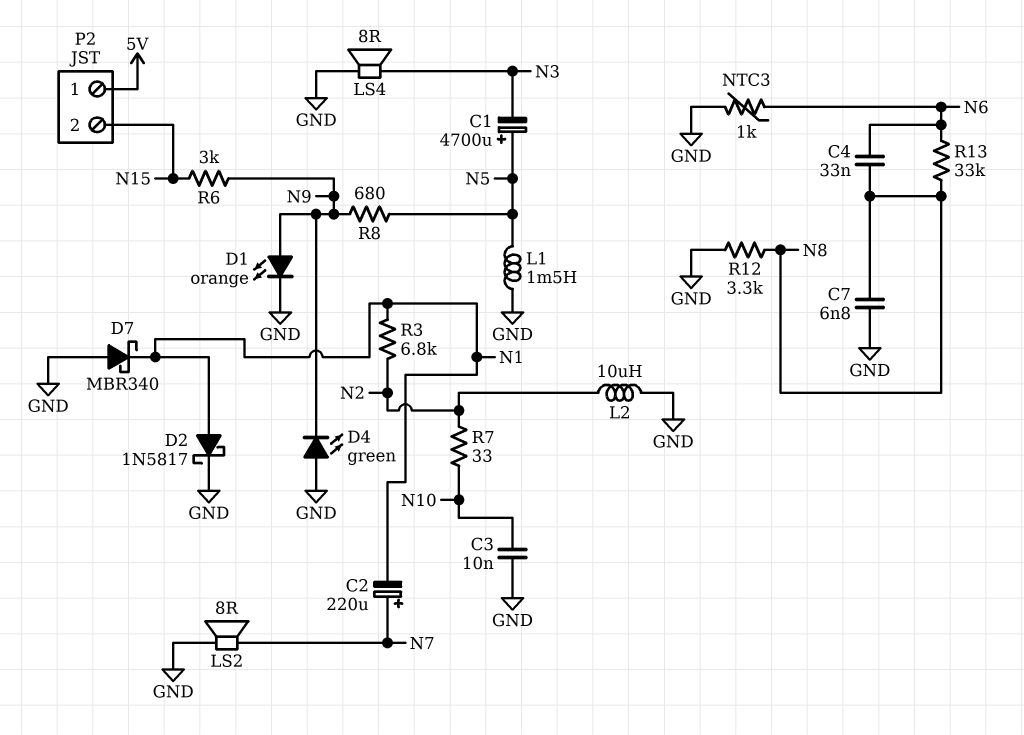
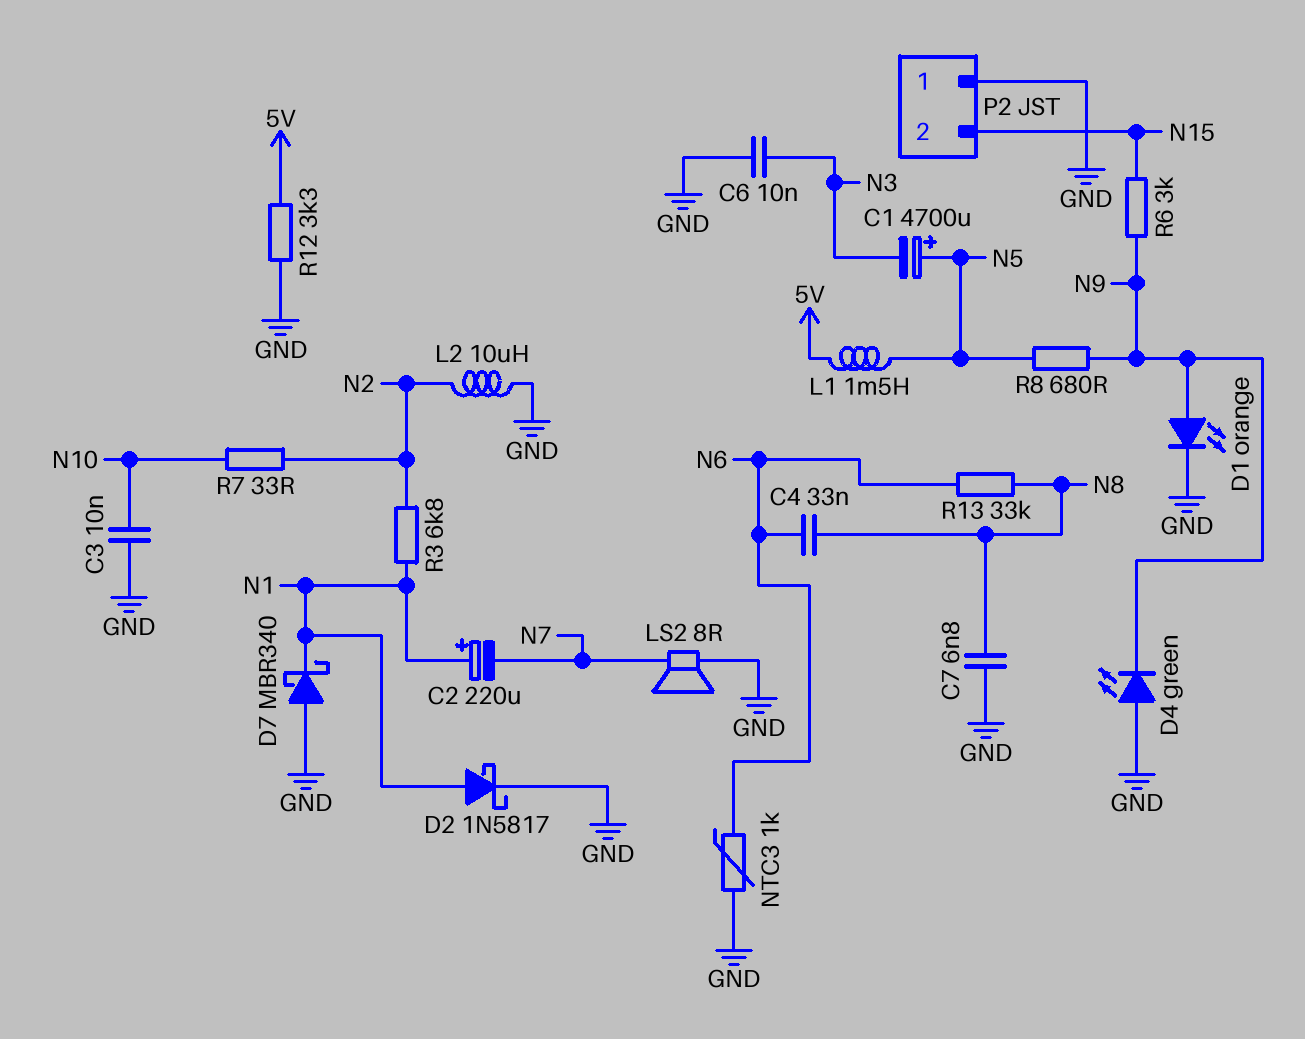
C2: 220uF (plus N7, minus N1) -> 220uF (plus N1, minus N7)
C6: none -> 10nF (GND, N3)
L1: 1.5mH (GND, N5) -> 1.5mH (5V, N5)
LS4: speaker 8R (GND, N3) -> none
P2 pin 1: 5V -> GND
R12: 3.3k (GND, N8) -> 3.3k (5V, GND)

